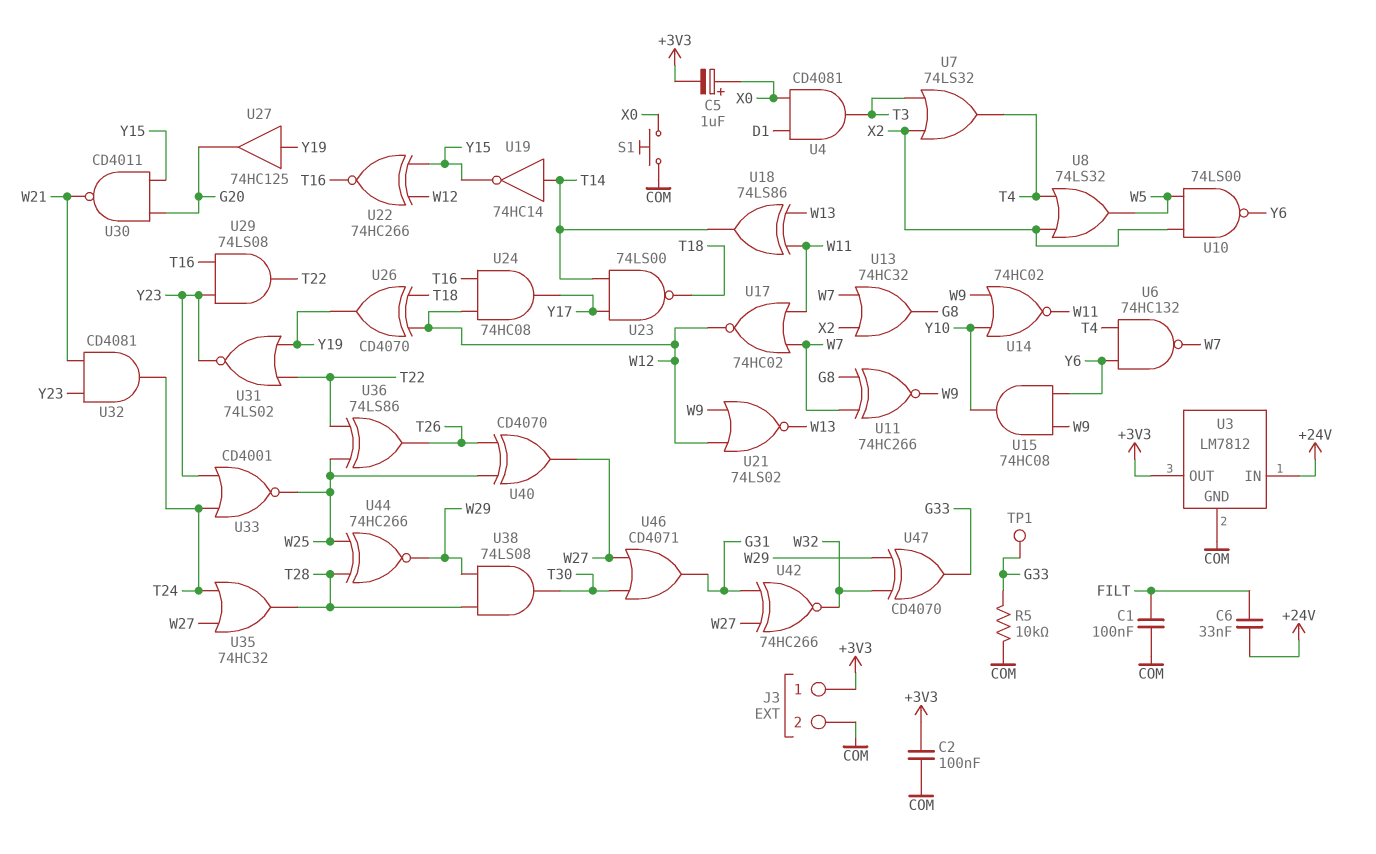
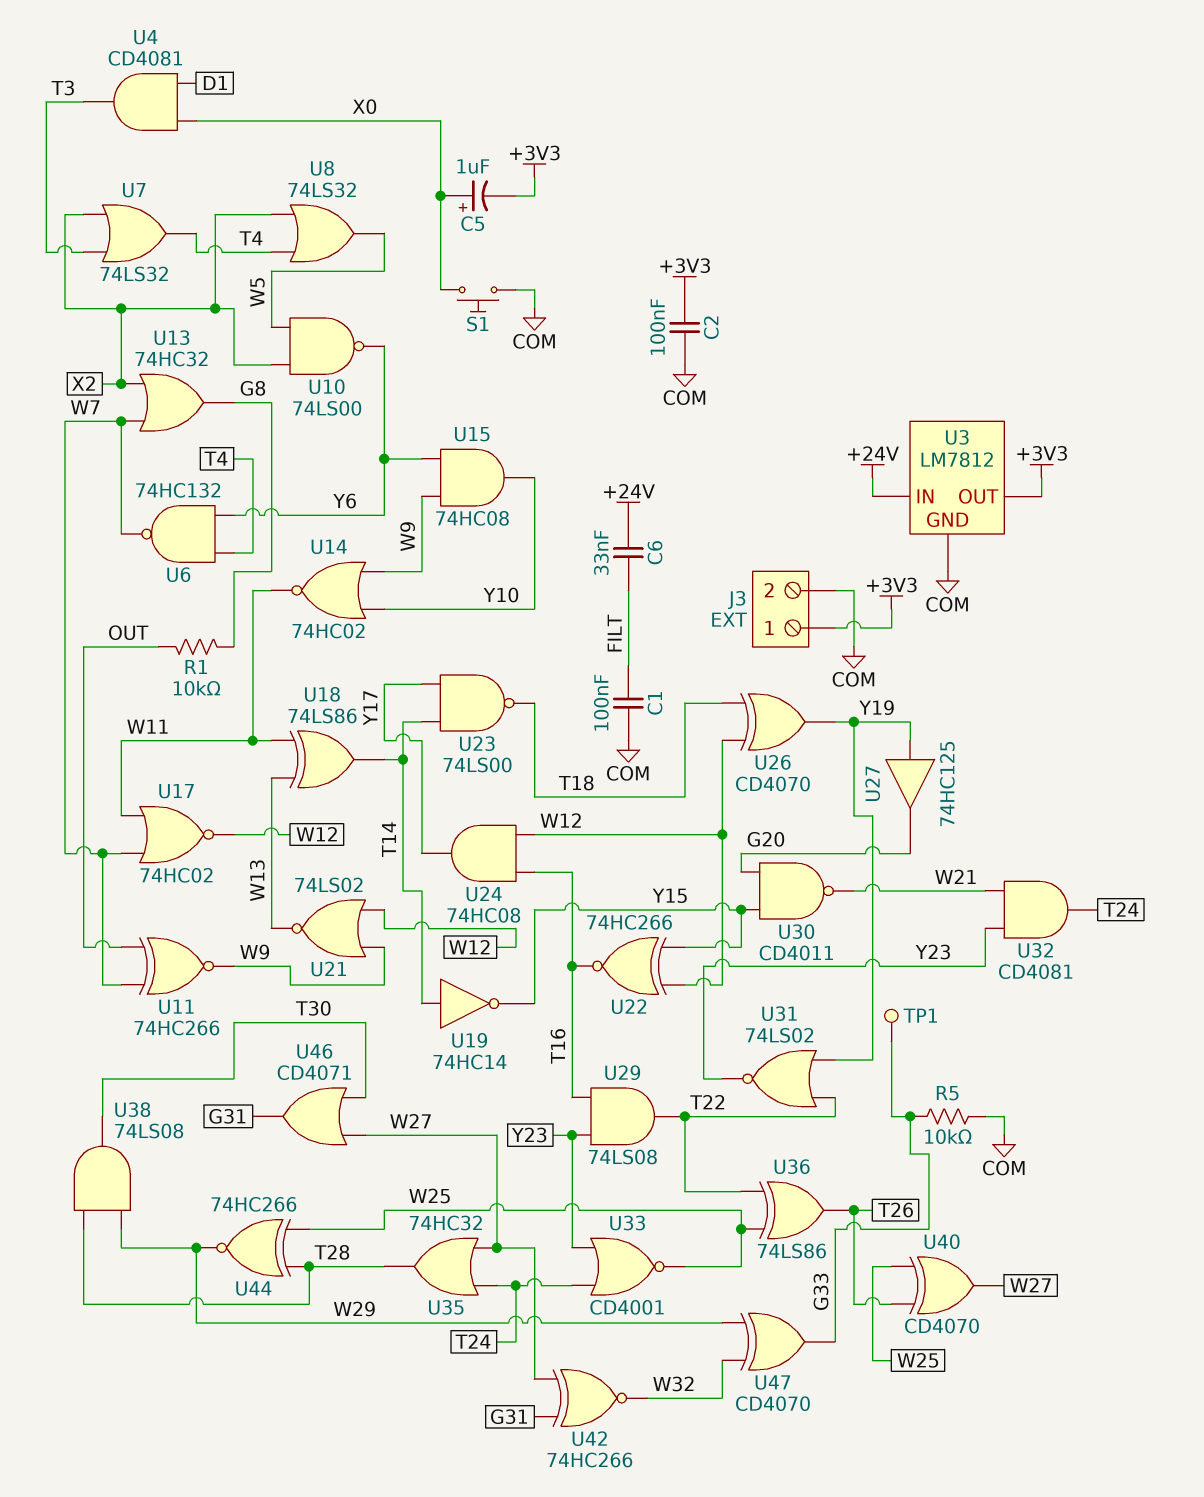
R1: none -> 10k (G8, OUT)
U11: XNOR 74HC266 (in G8, in W7, out W9) -> XNOR 74HC266 (in OUT, in W7, out W9)

